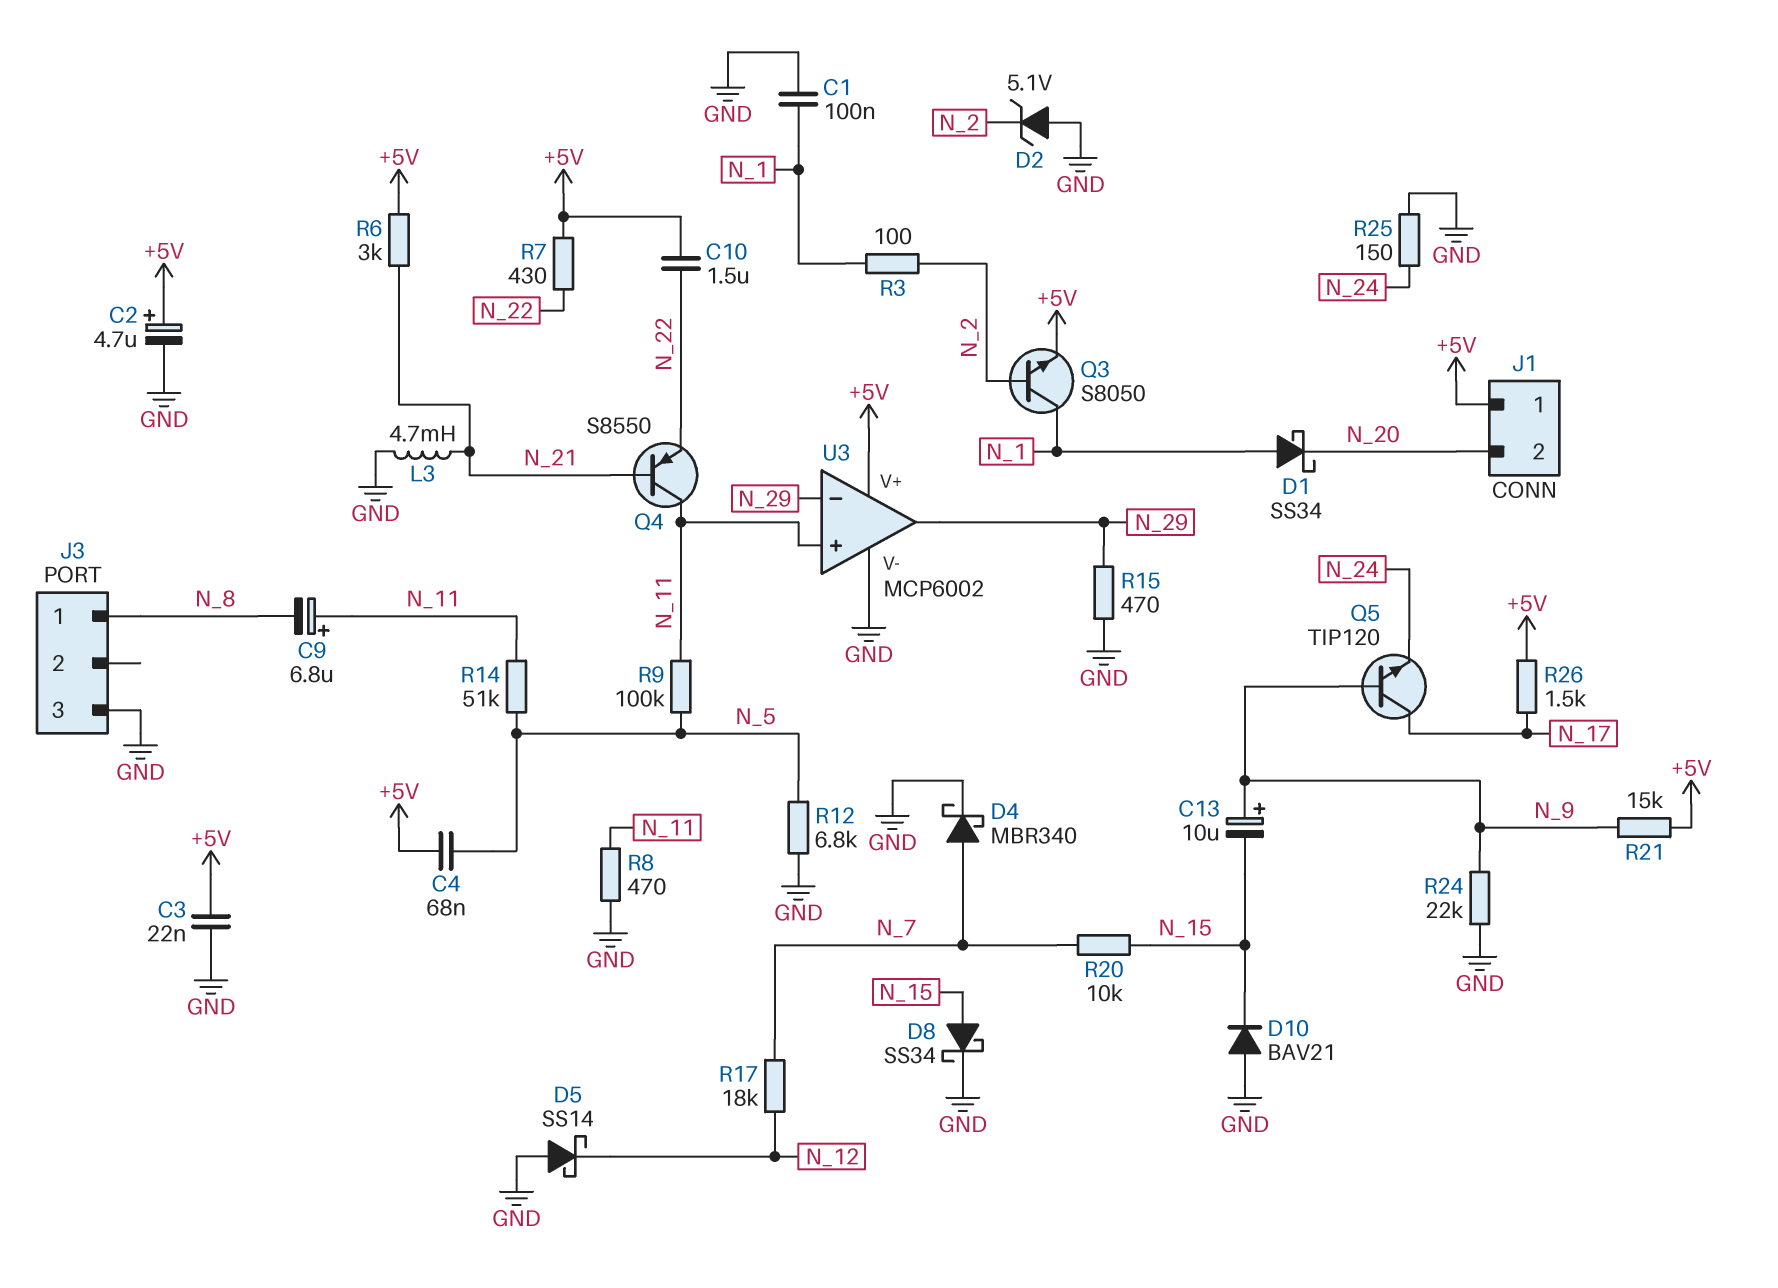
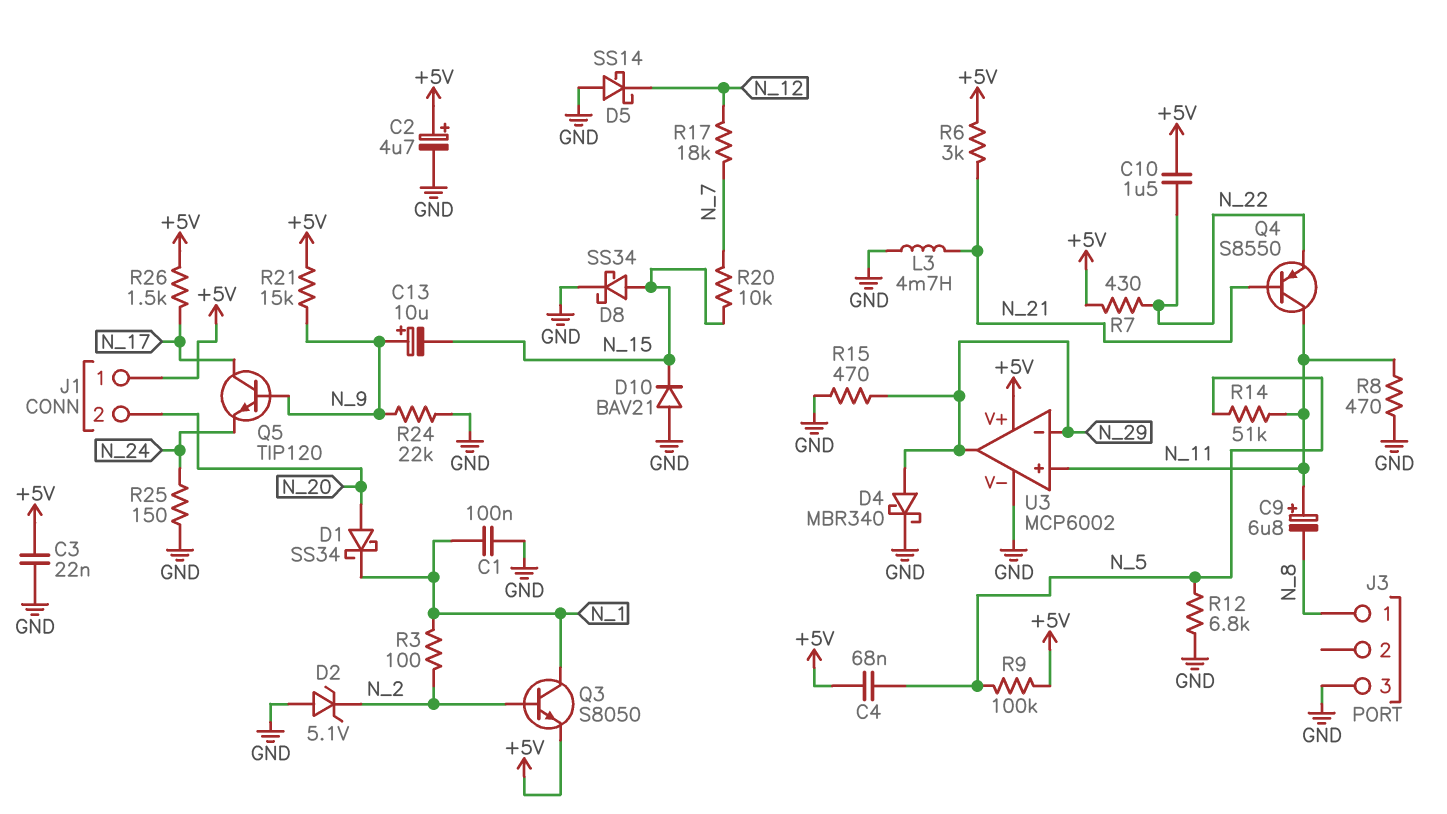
D1: schottky SS34 (A N_1, K N_20) -> schottky SS34 (A N_20, K N_1)
D4: schottky MBR340 (A N_7, K GND) -> schottky MBR340 (A N_29, K GND)
R9: 100k (N_5, N_11) -> 100k (+5V, N_5)

